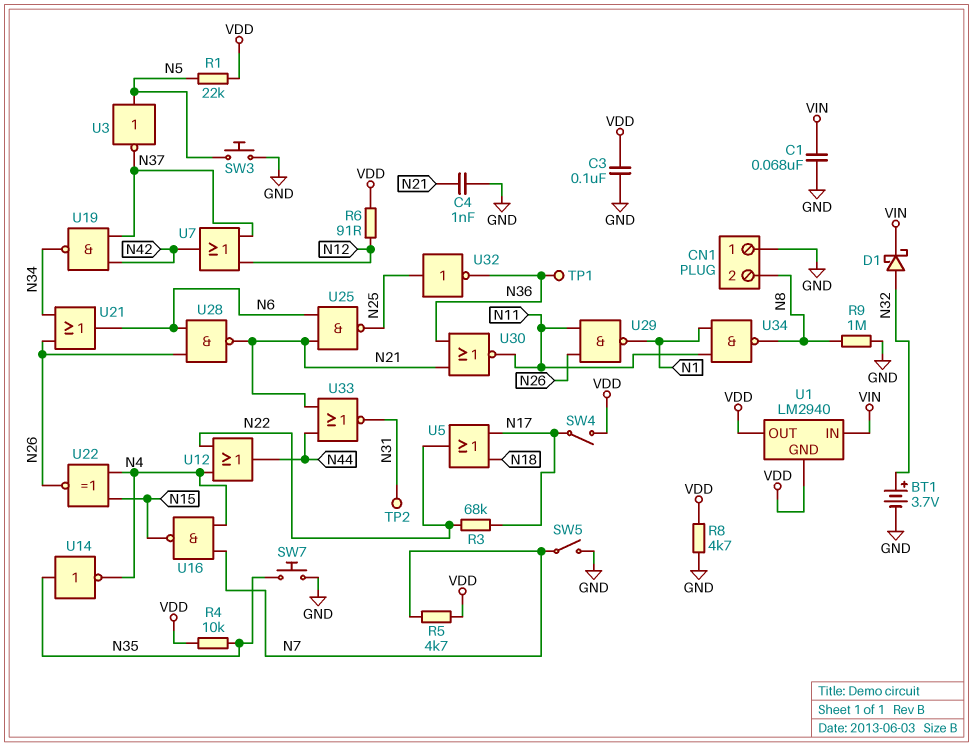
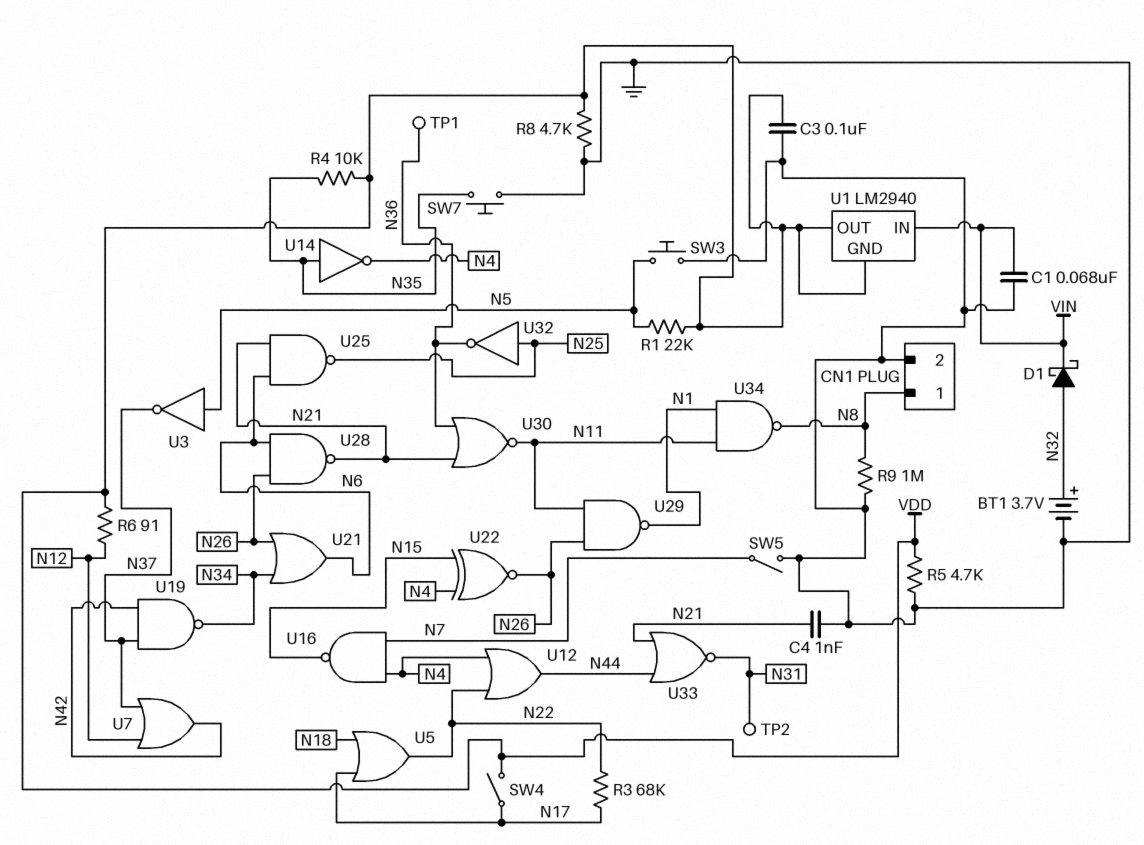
CN1 pin 1: GND -> N8
CN1 pin 2: N8 -> GND
R5: 4.7k (N7, VDD) -> 4.7k (GND, VDD)

